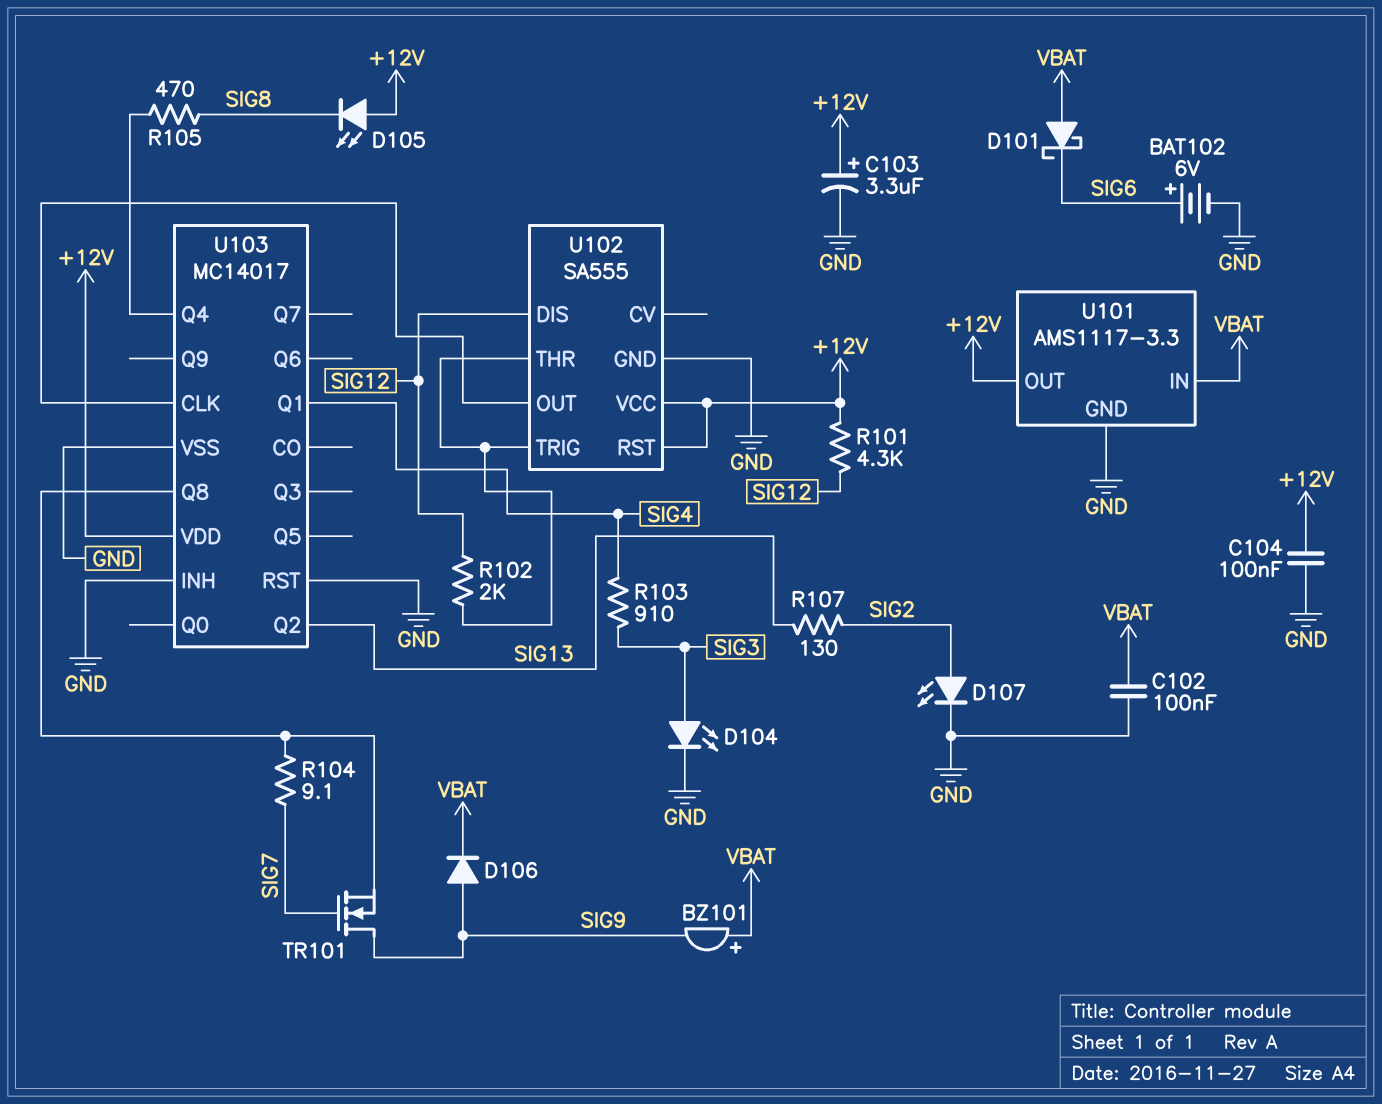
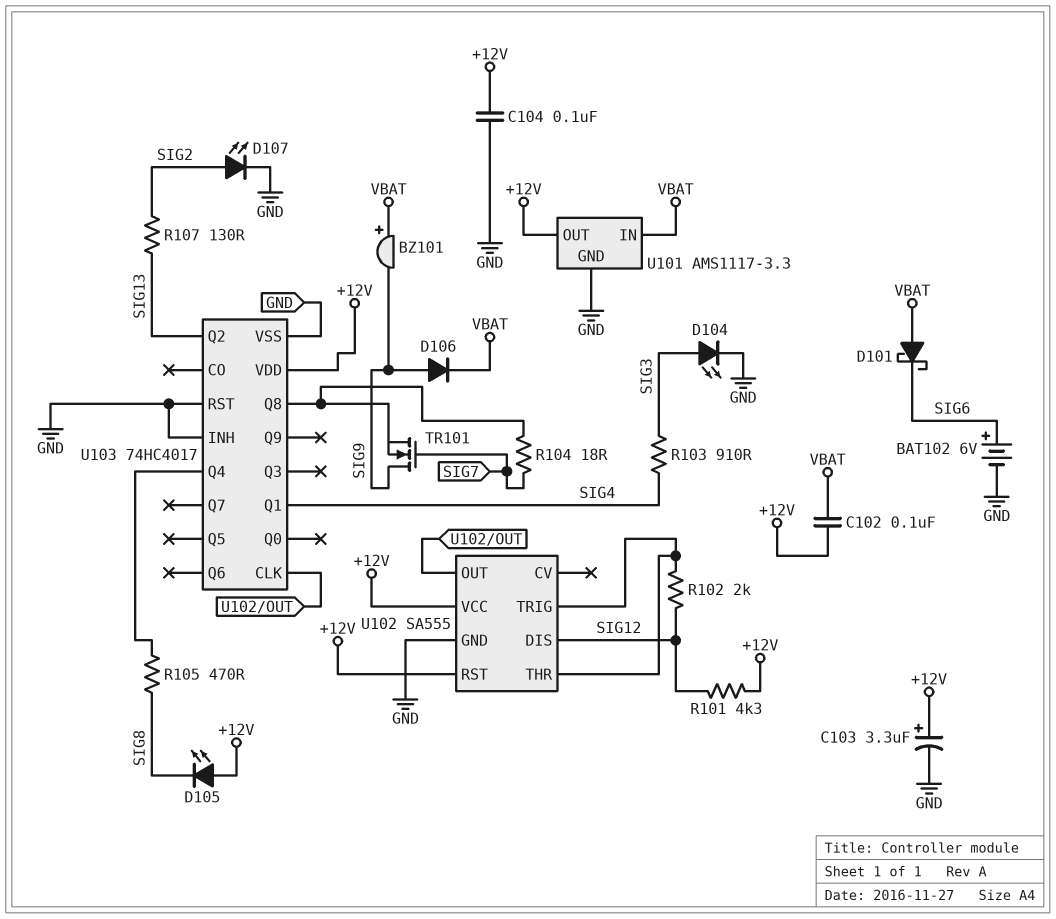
C102: 100nF (GND, VBAT) -> 100nF (+12V, VBAT)
R104: 9.1 (SIG7, U103/Q8) -> 18 (SIG7, U103/Q8)
U103: MC14017 -> 74HC4017

